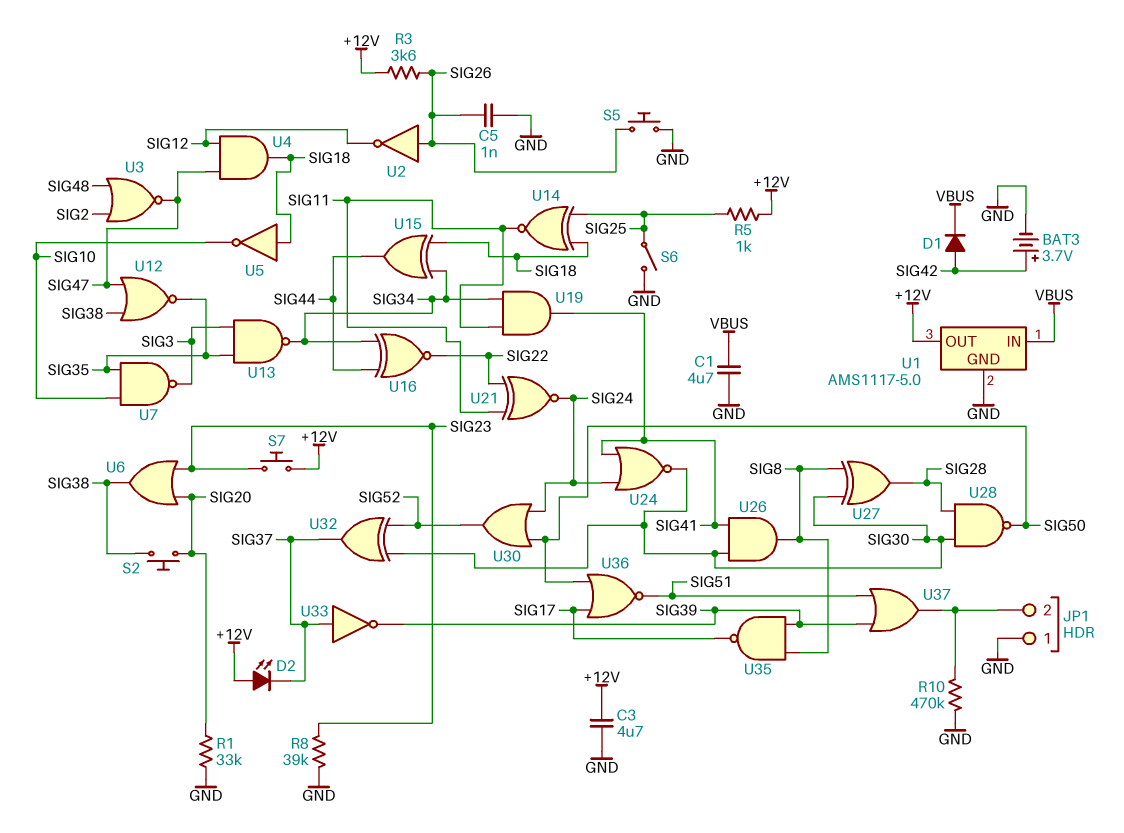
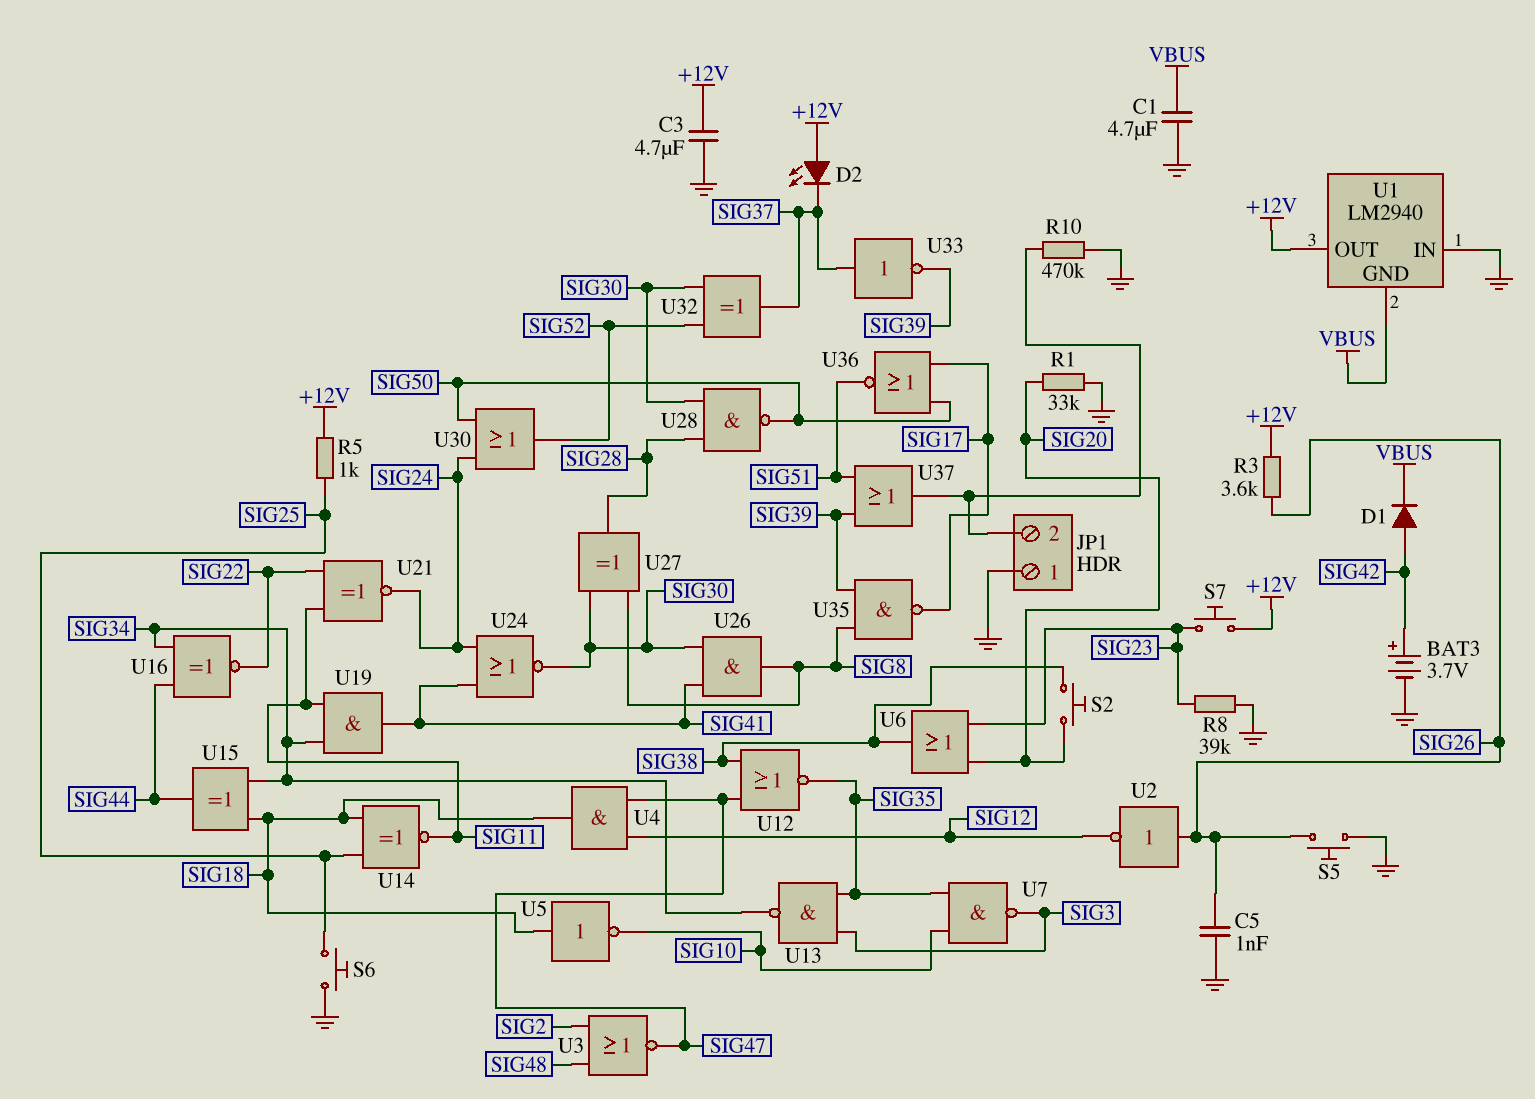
S6: switch (GND, SIG25) -> button (GND, SIG25)
U1: AMS1117-5.0 -> LM2940
U1 pin GND: GND -> VBUS
U1 pin IN: VBUS -> GND

